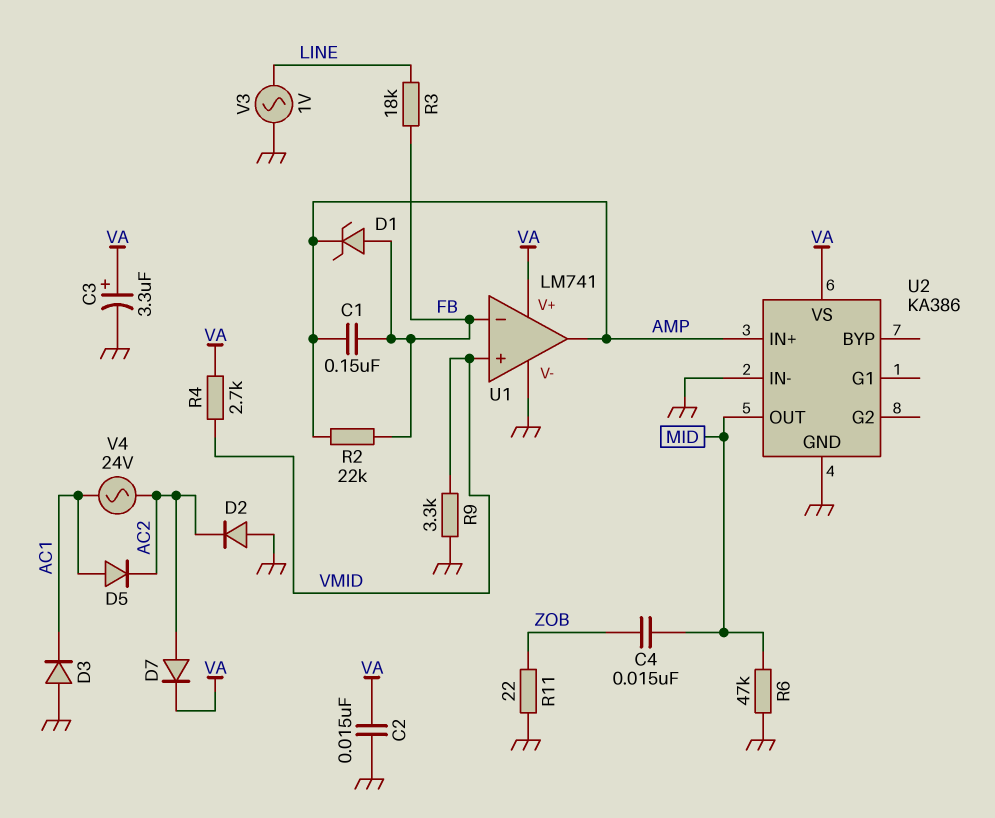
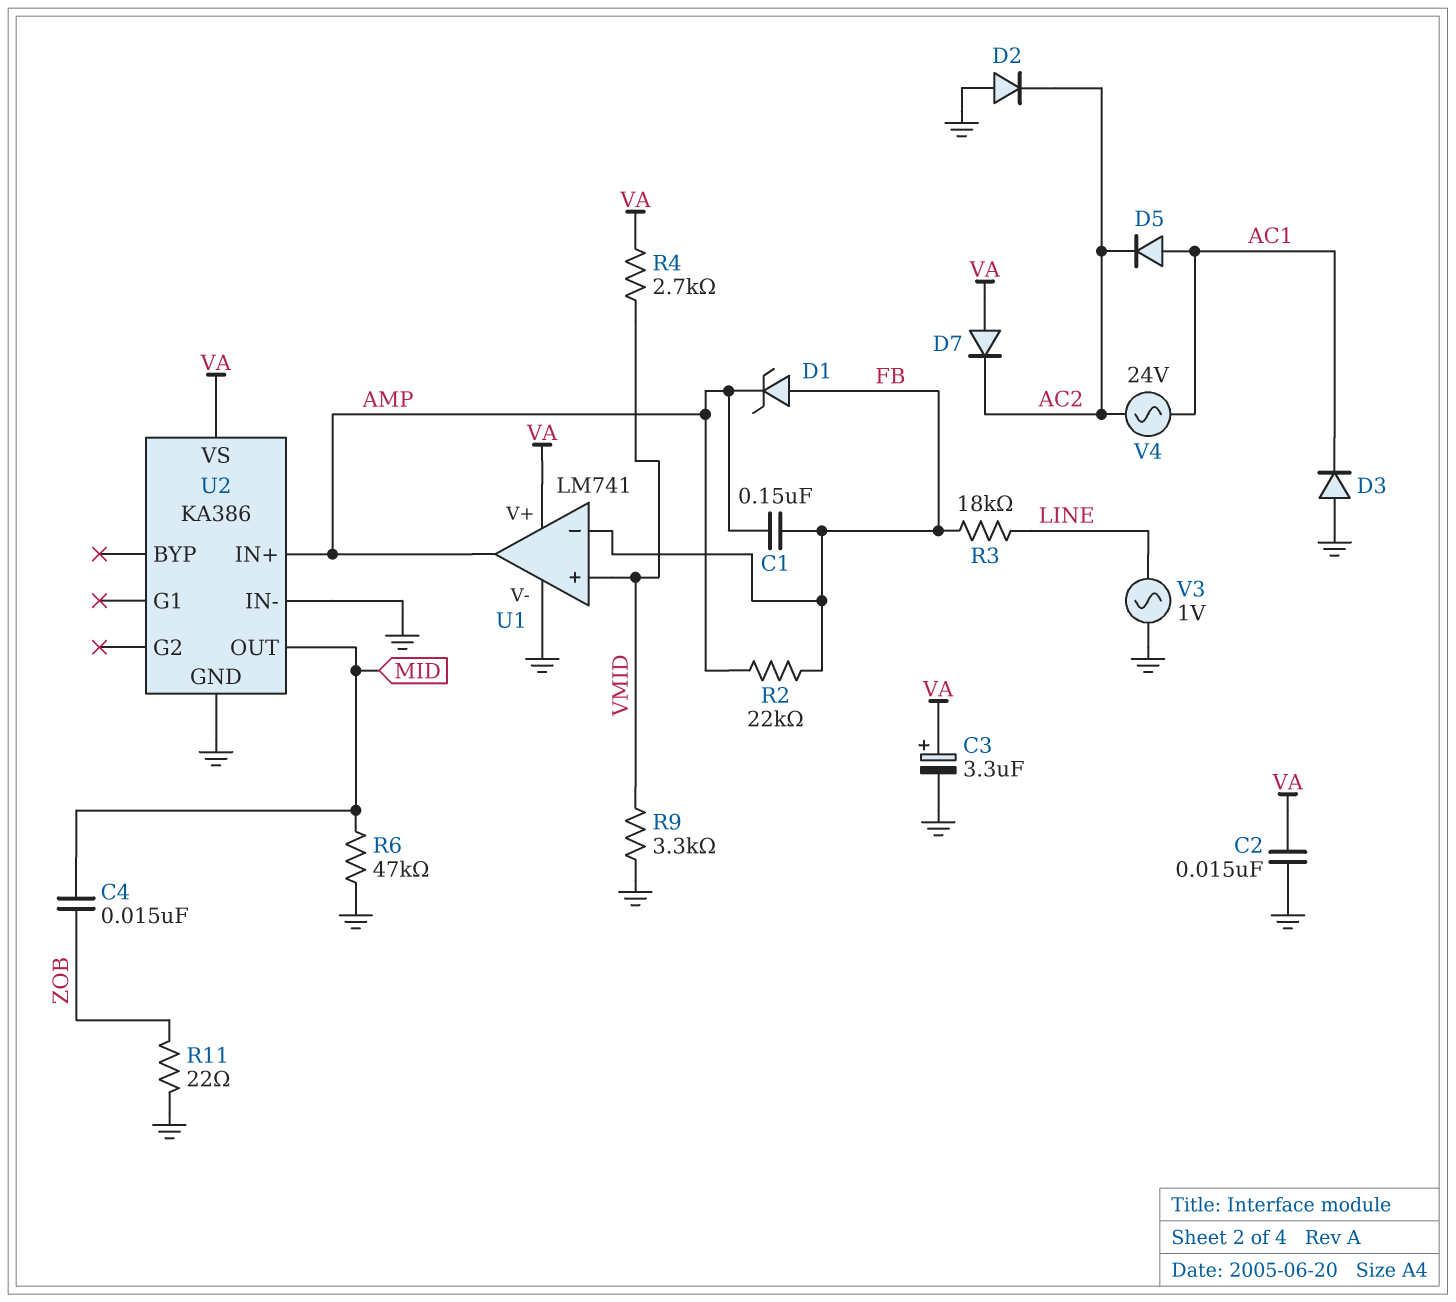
D7: diode (A AC2, K VA) -> diode (A VA, K AC2)

